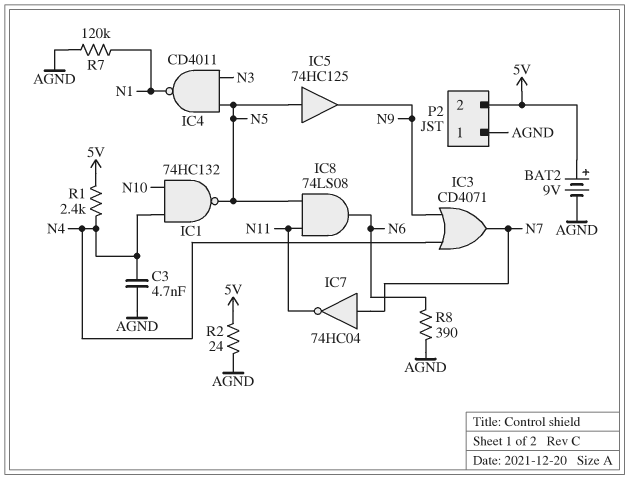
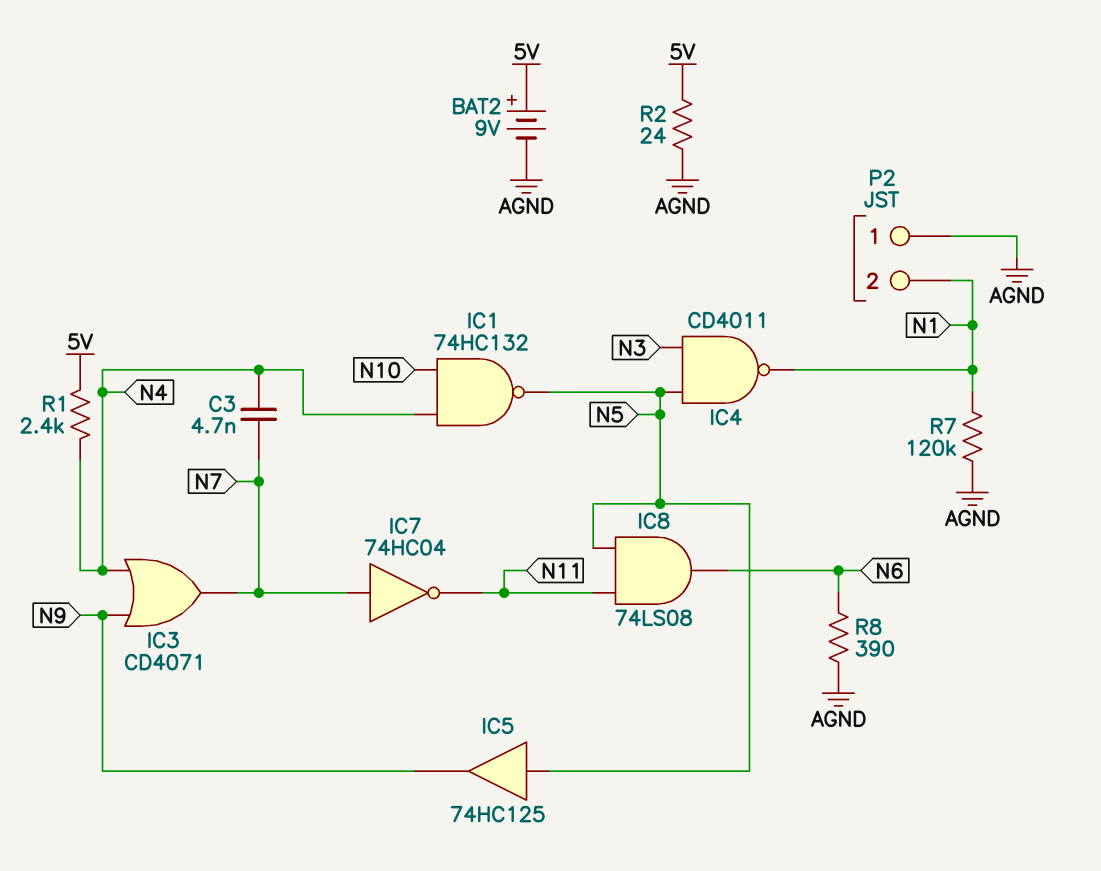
C3: 4.7nF (AGND, N4) -> 4.7nF (N4, N7)
P2 pin 2: 5V -> N1

